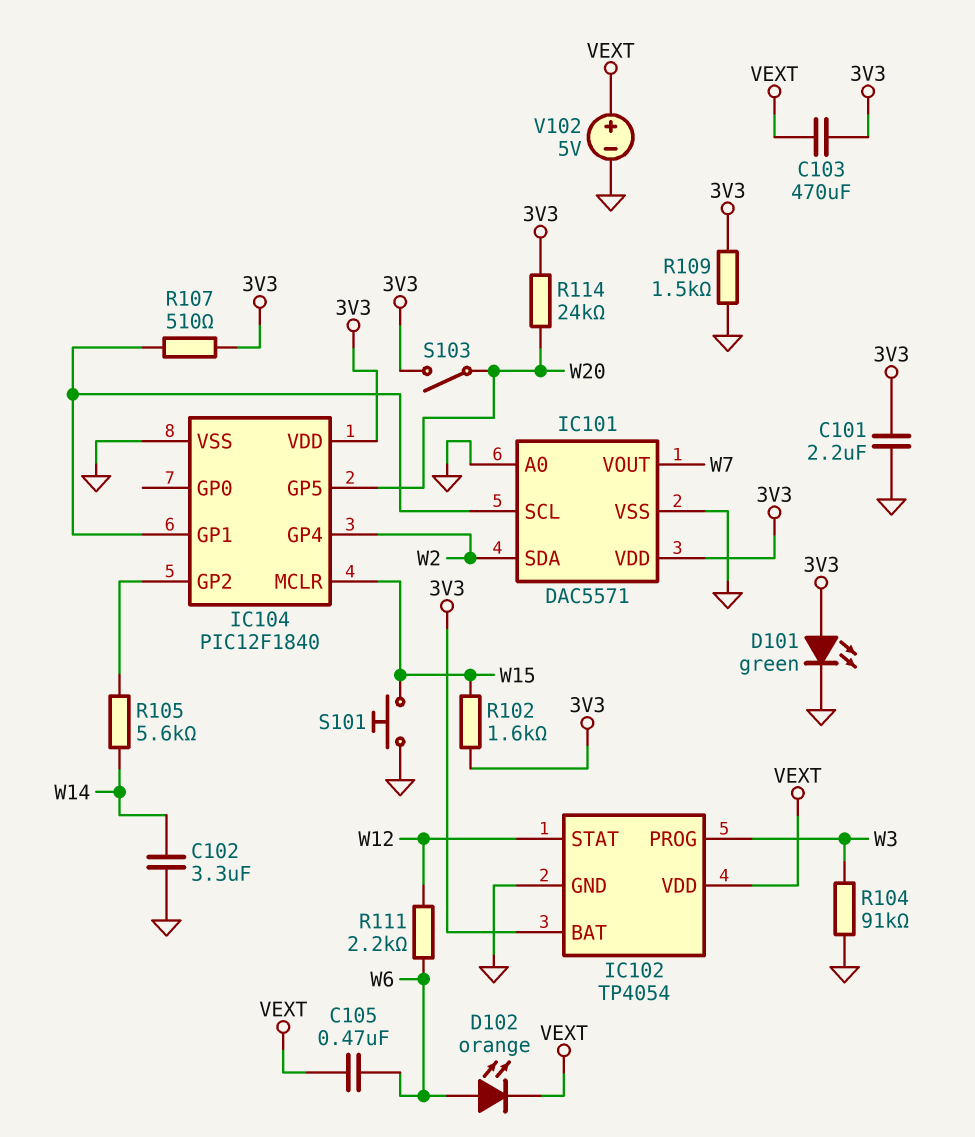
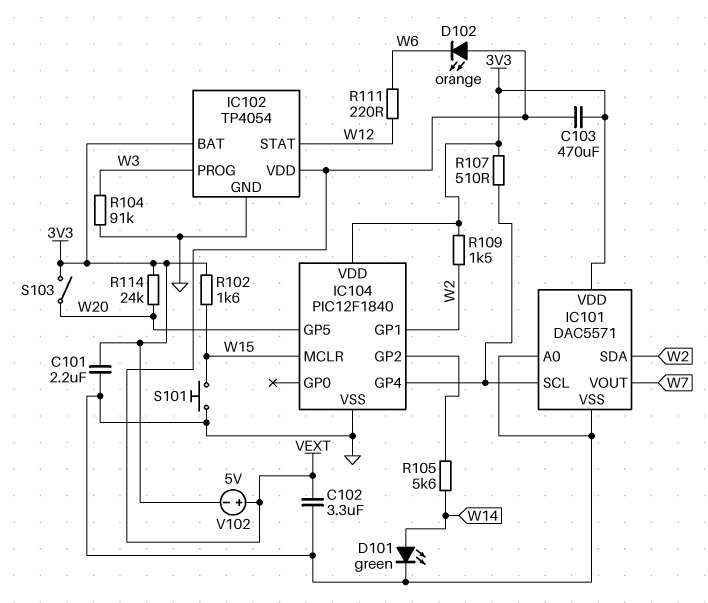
C102: 3.3uF (GND, W14) -> 3.3uF (GND, VEXT)
C105: 470nF (VEXT, W6) -> none
D101: LED green (A 3V3, K GND) -> LED green (A W14, K GND)
D102: LED orange (A W6, K VEXT) -> LED orange (A VEXT, K W6)
IC104 pin GP1: IC101/SCL -> W2
IC104 pin GP4: W2 -> IC101/SCL
R109: 1.5k (3V3, GND) -> 1.5k (3V3, W2)
R111: 2.2k (W6, W12) -> 220 (W6, W12)
V102: 5V (plus VEXT, minus GND) -> 5V (plus VEXT, minus 3V3)

